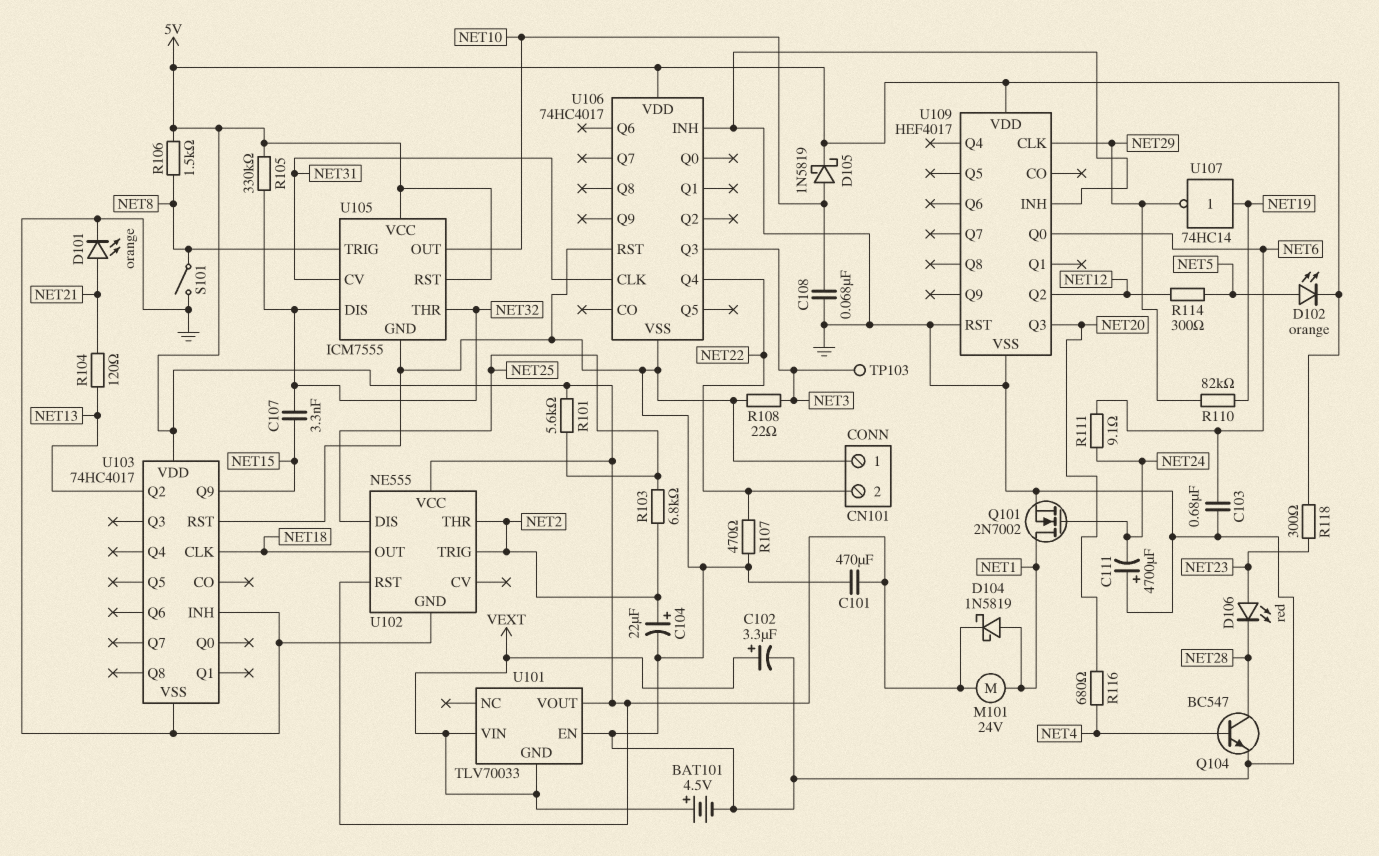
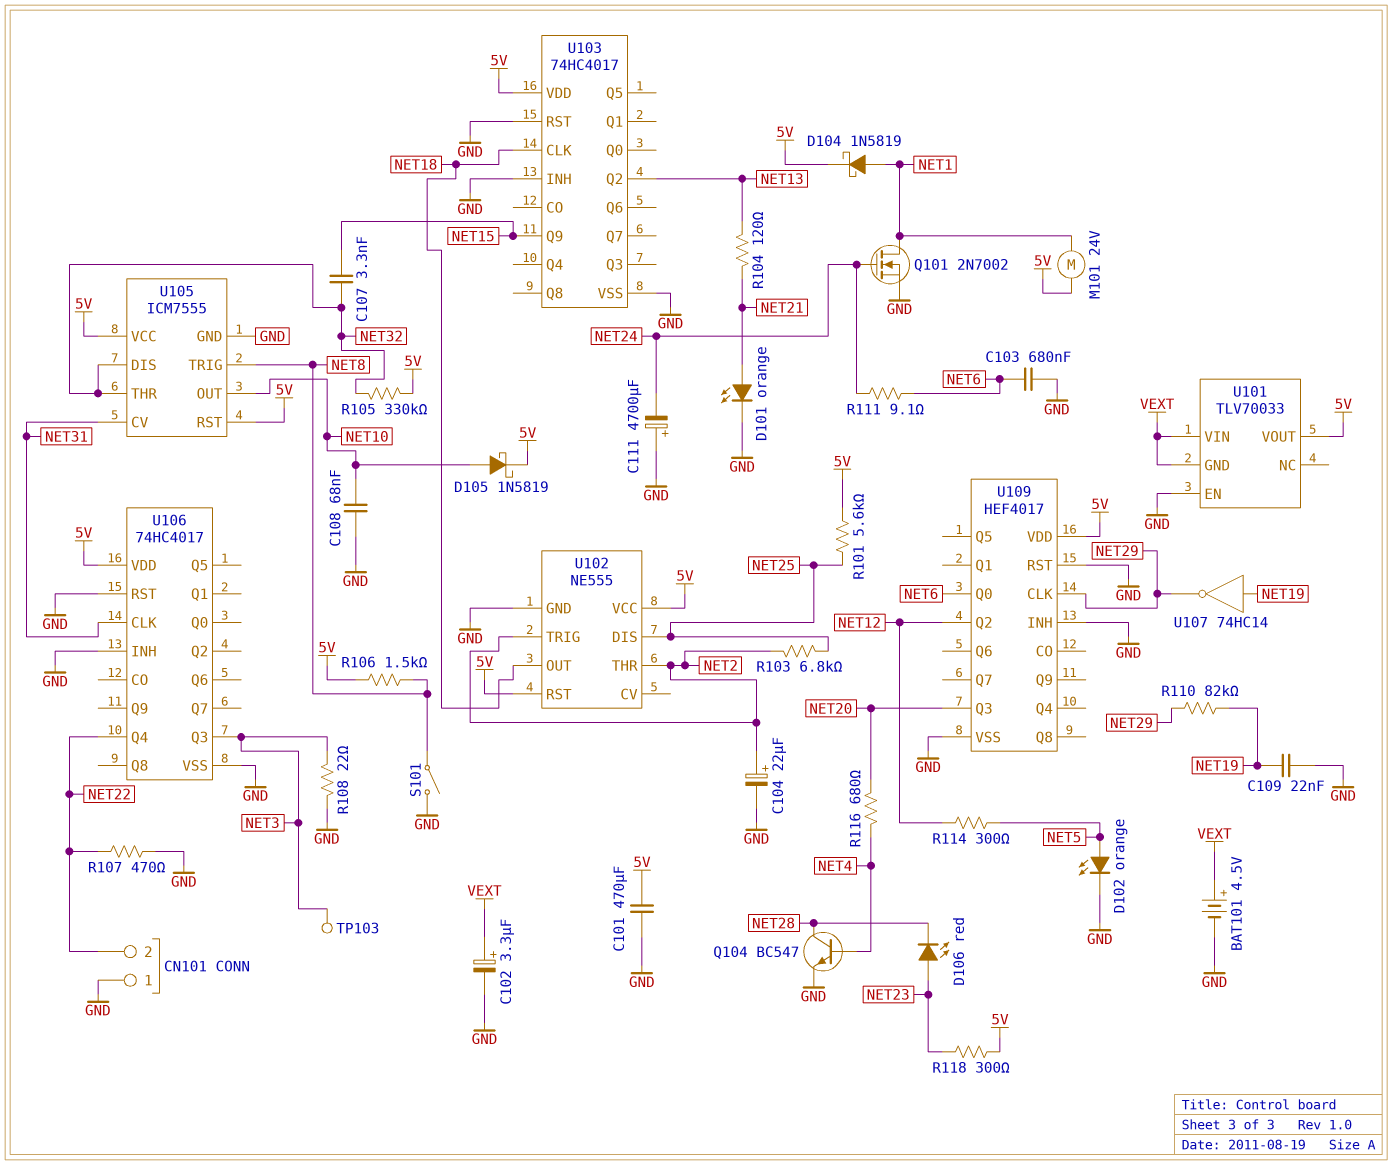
C109: none -> 22nF (GND, NET19)
D102: LED orange (A NET5, K 5V) -> LED orange (A NET5, K GND)

